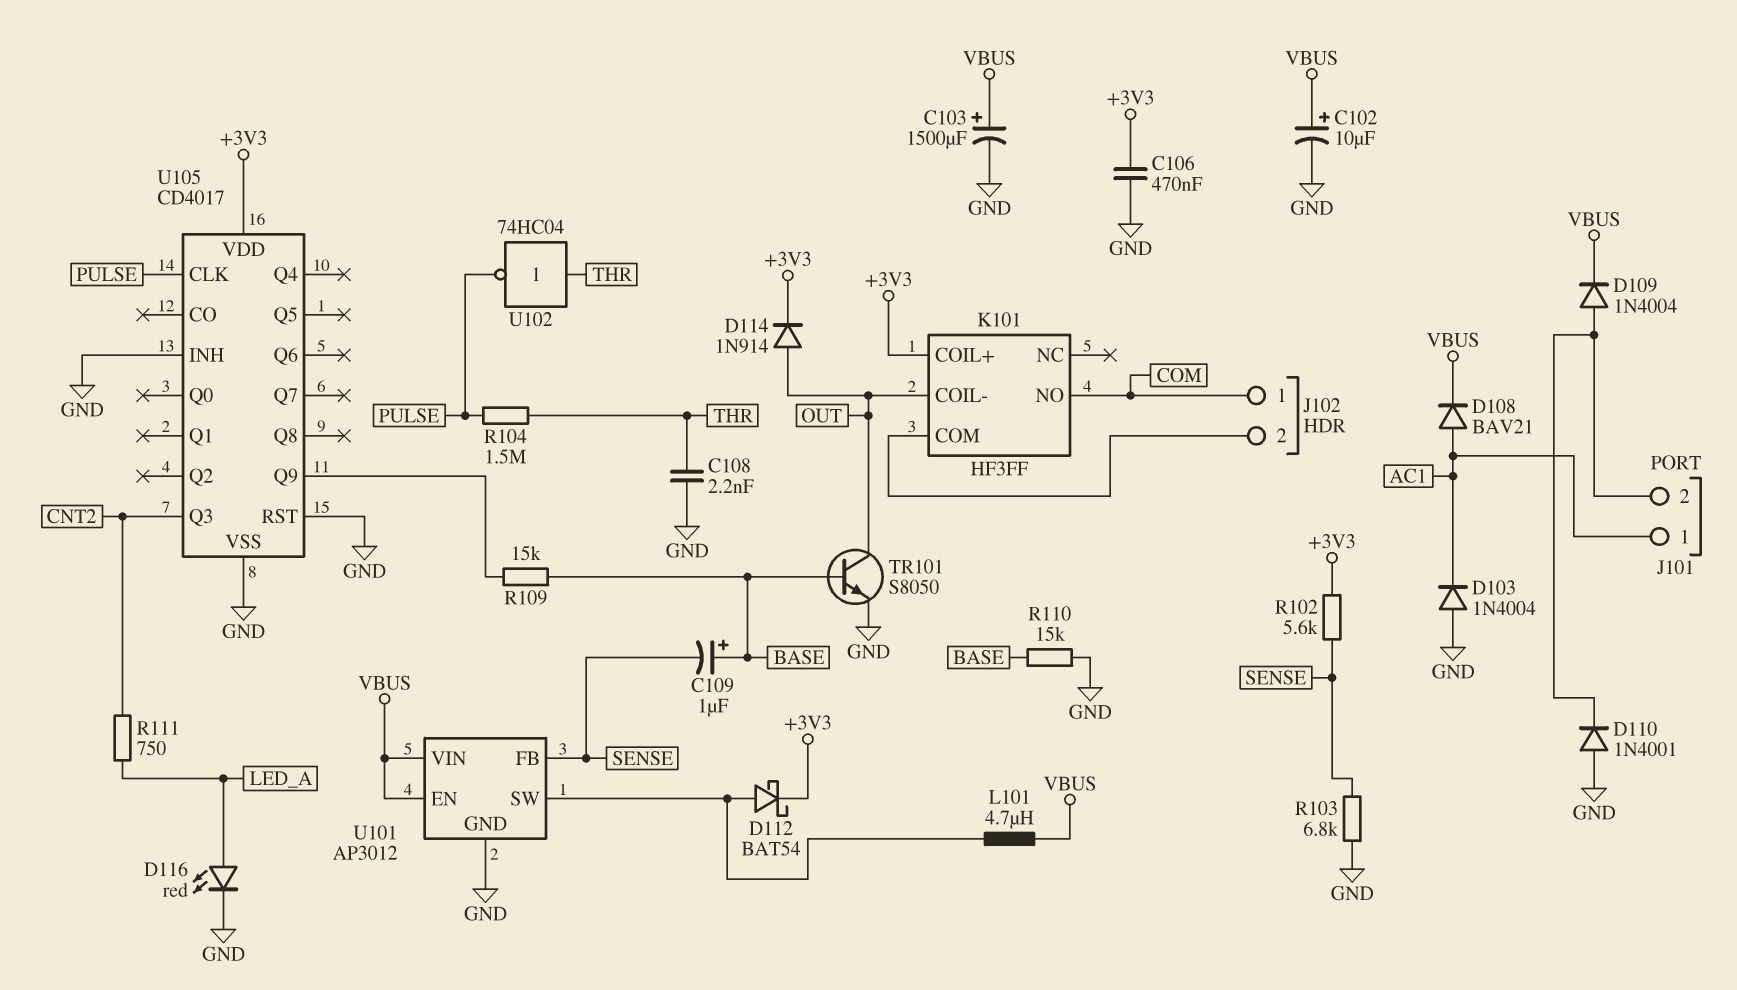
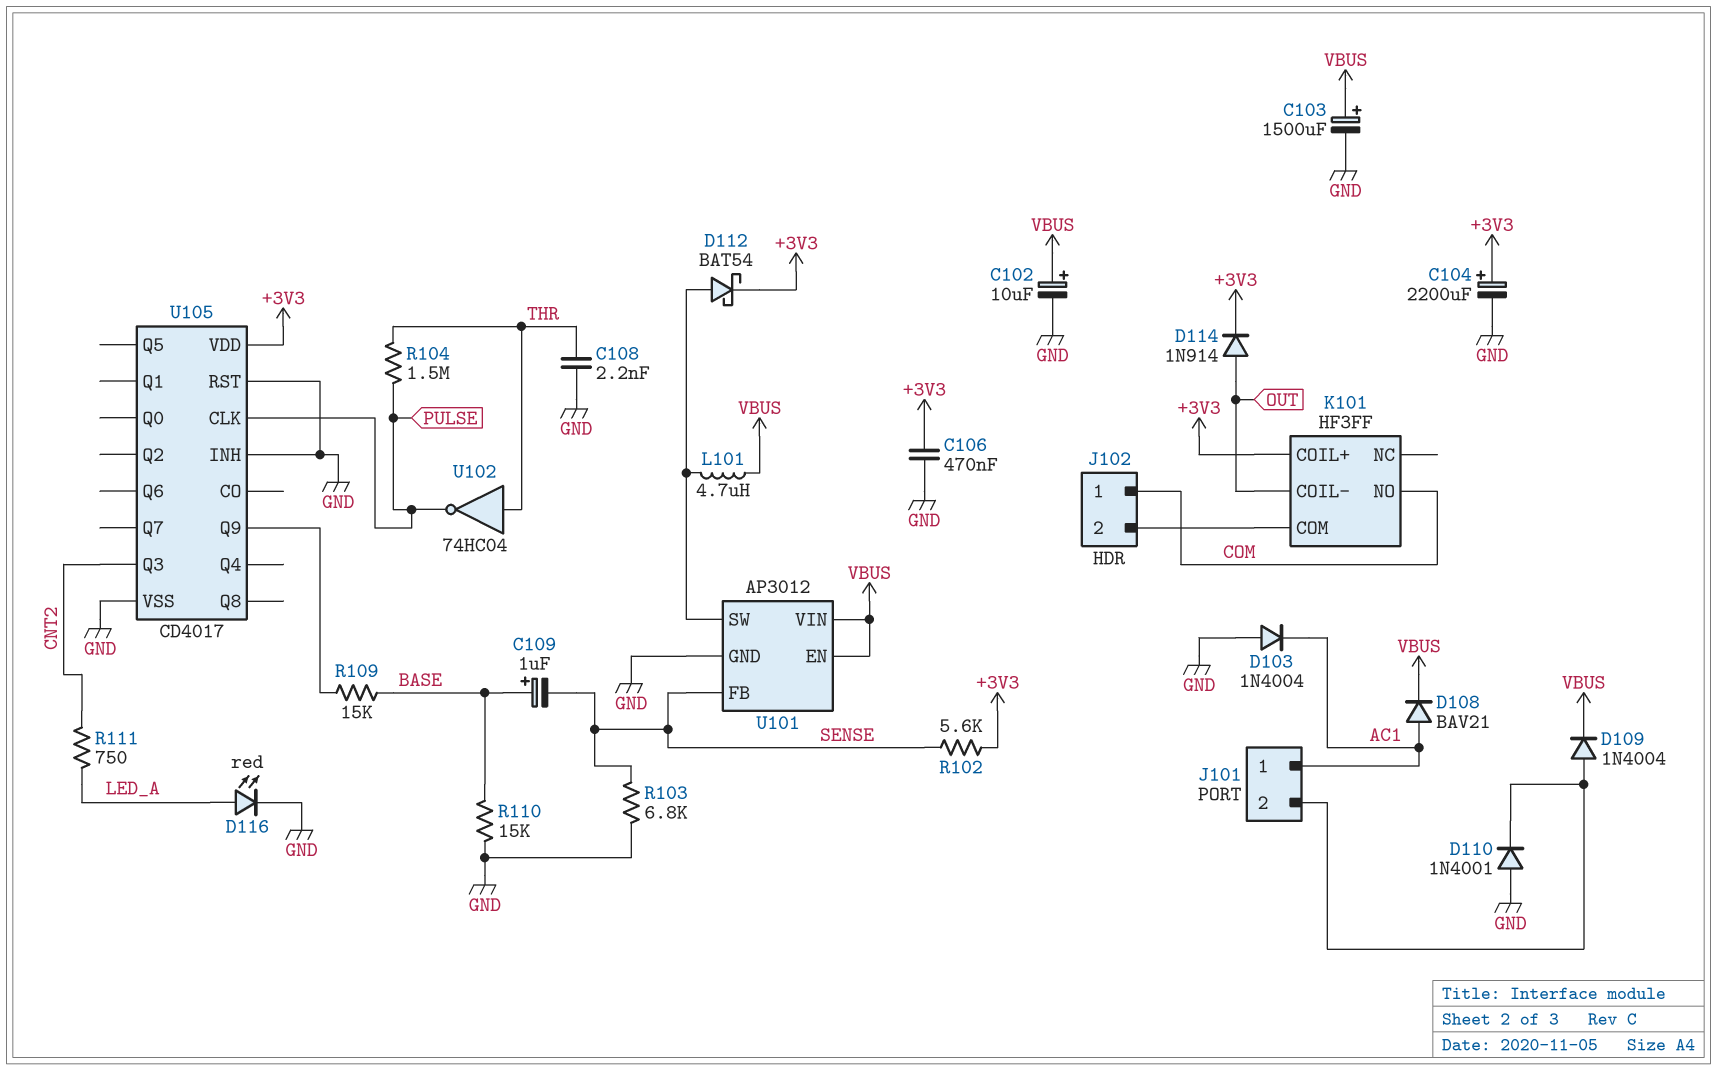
C104: none -> 2200uF (plus +3V3, minus GND)
TR101: NPN S8050 (B BASE, C OUT, E GND) -> none

